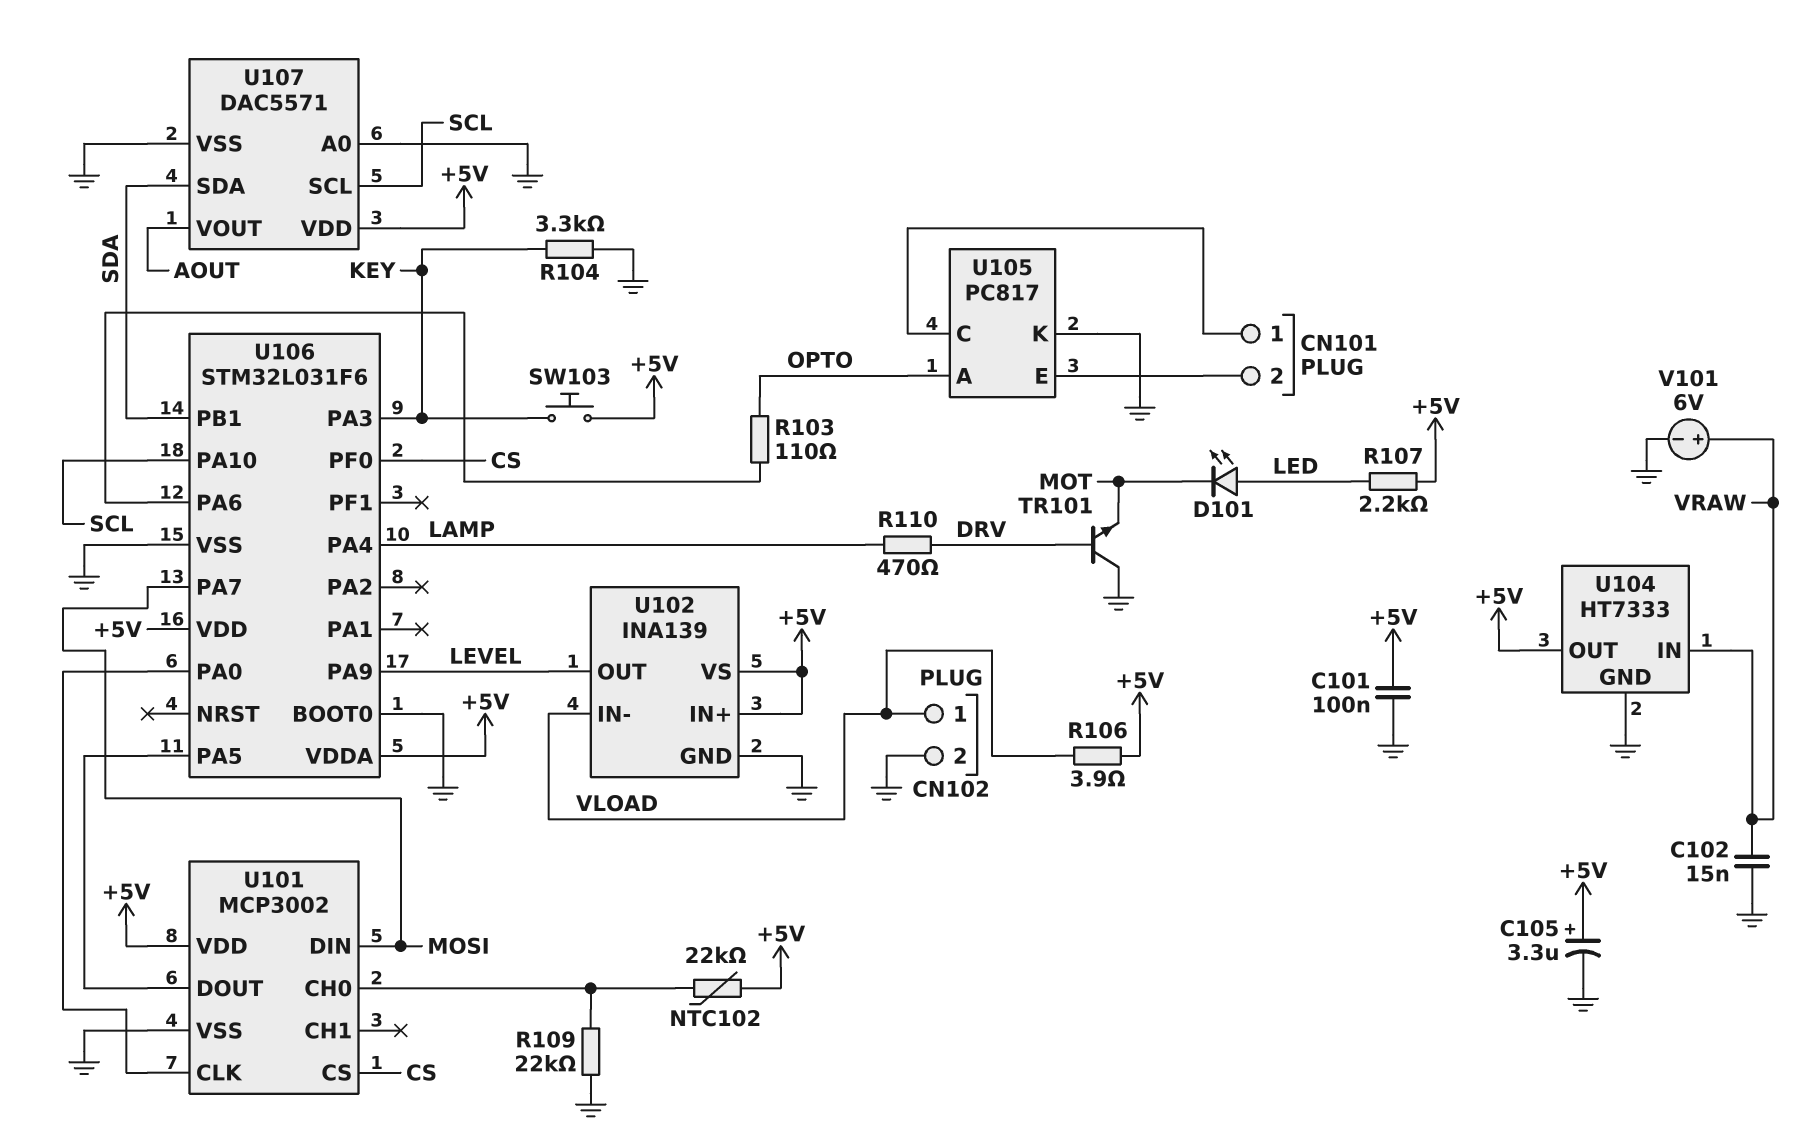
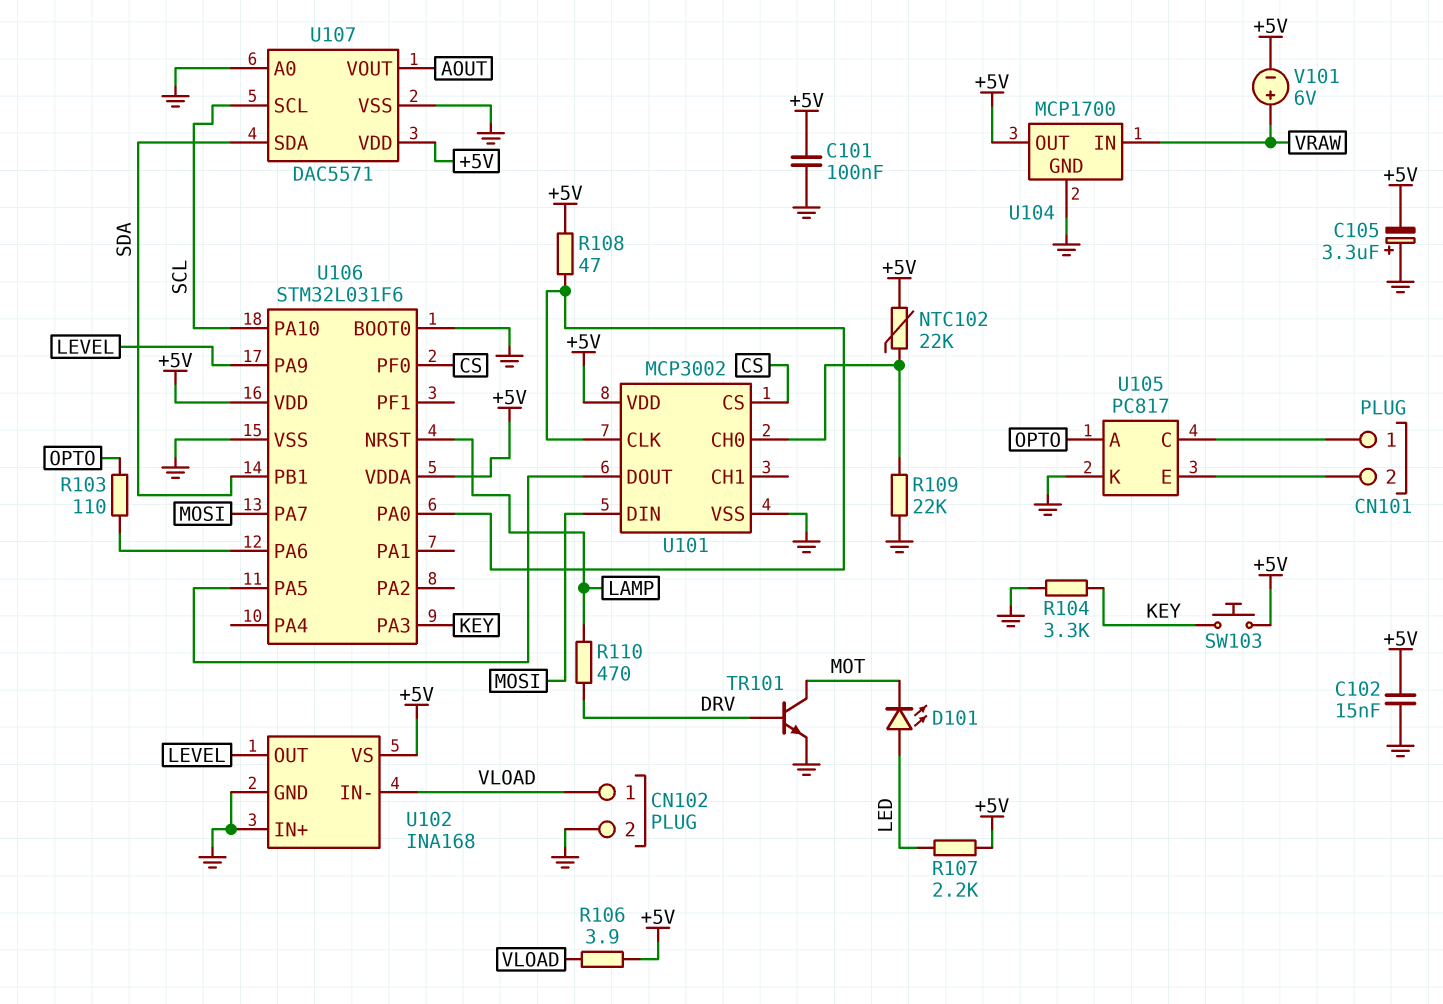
C102: 15nF (GND, VRAW) -> 15nF (+5V, GND)
C105: 3.3uF (plus +5V, minus GND) -> 3.3uF (plus GND, minus +5V)
R108: none -> 47 (+5V, U101/CLK)
TR101: NPN (B DRV, C GND, E MOT) -> NPN (B DRV, C MOT, E GND)
U102: INA139 -> INA168
U102 pin IN+: +5V -> GND
U104: HT7333 -> MCP1700
U106 pin NRST: none -> LAMP
U106 pin PA4: LAMP -> none
V101: 6V (plus VRAW, minus GND) -> 6V (plus VRAW, minus +5V)

